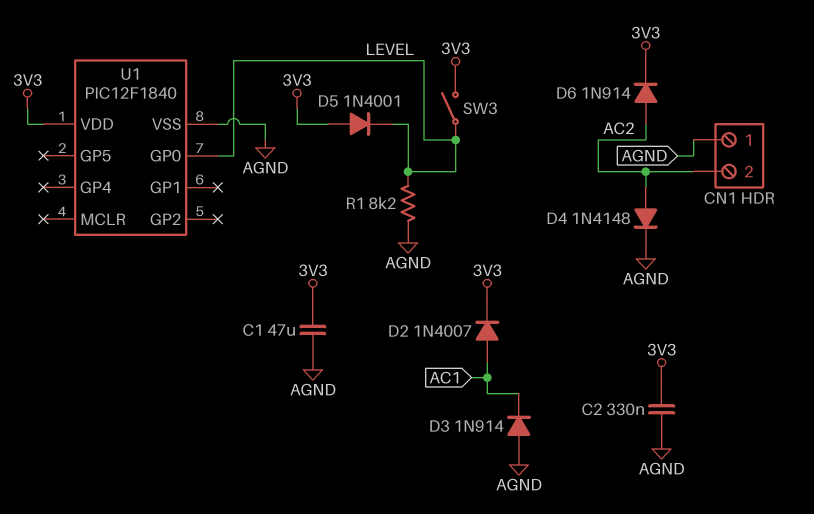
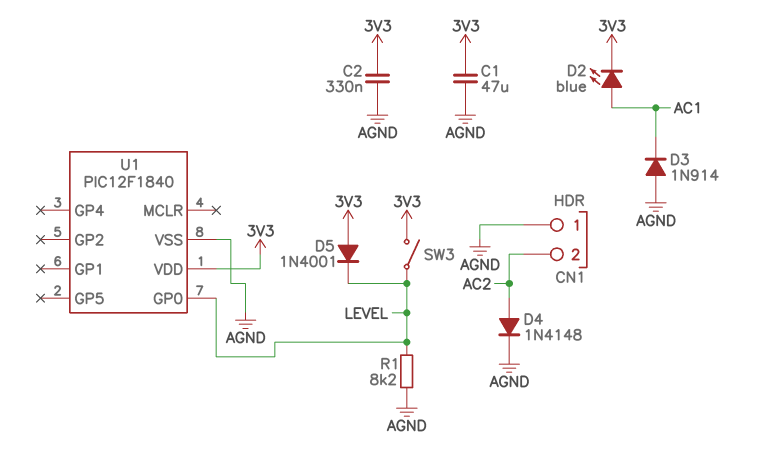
D2: diode 1N4007 (A AC1, K 3V3) -> LED blue (A AC1, K 3V3)
D6: diode 1N914 (A AC2, K 3V3) -> none

